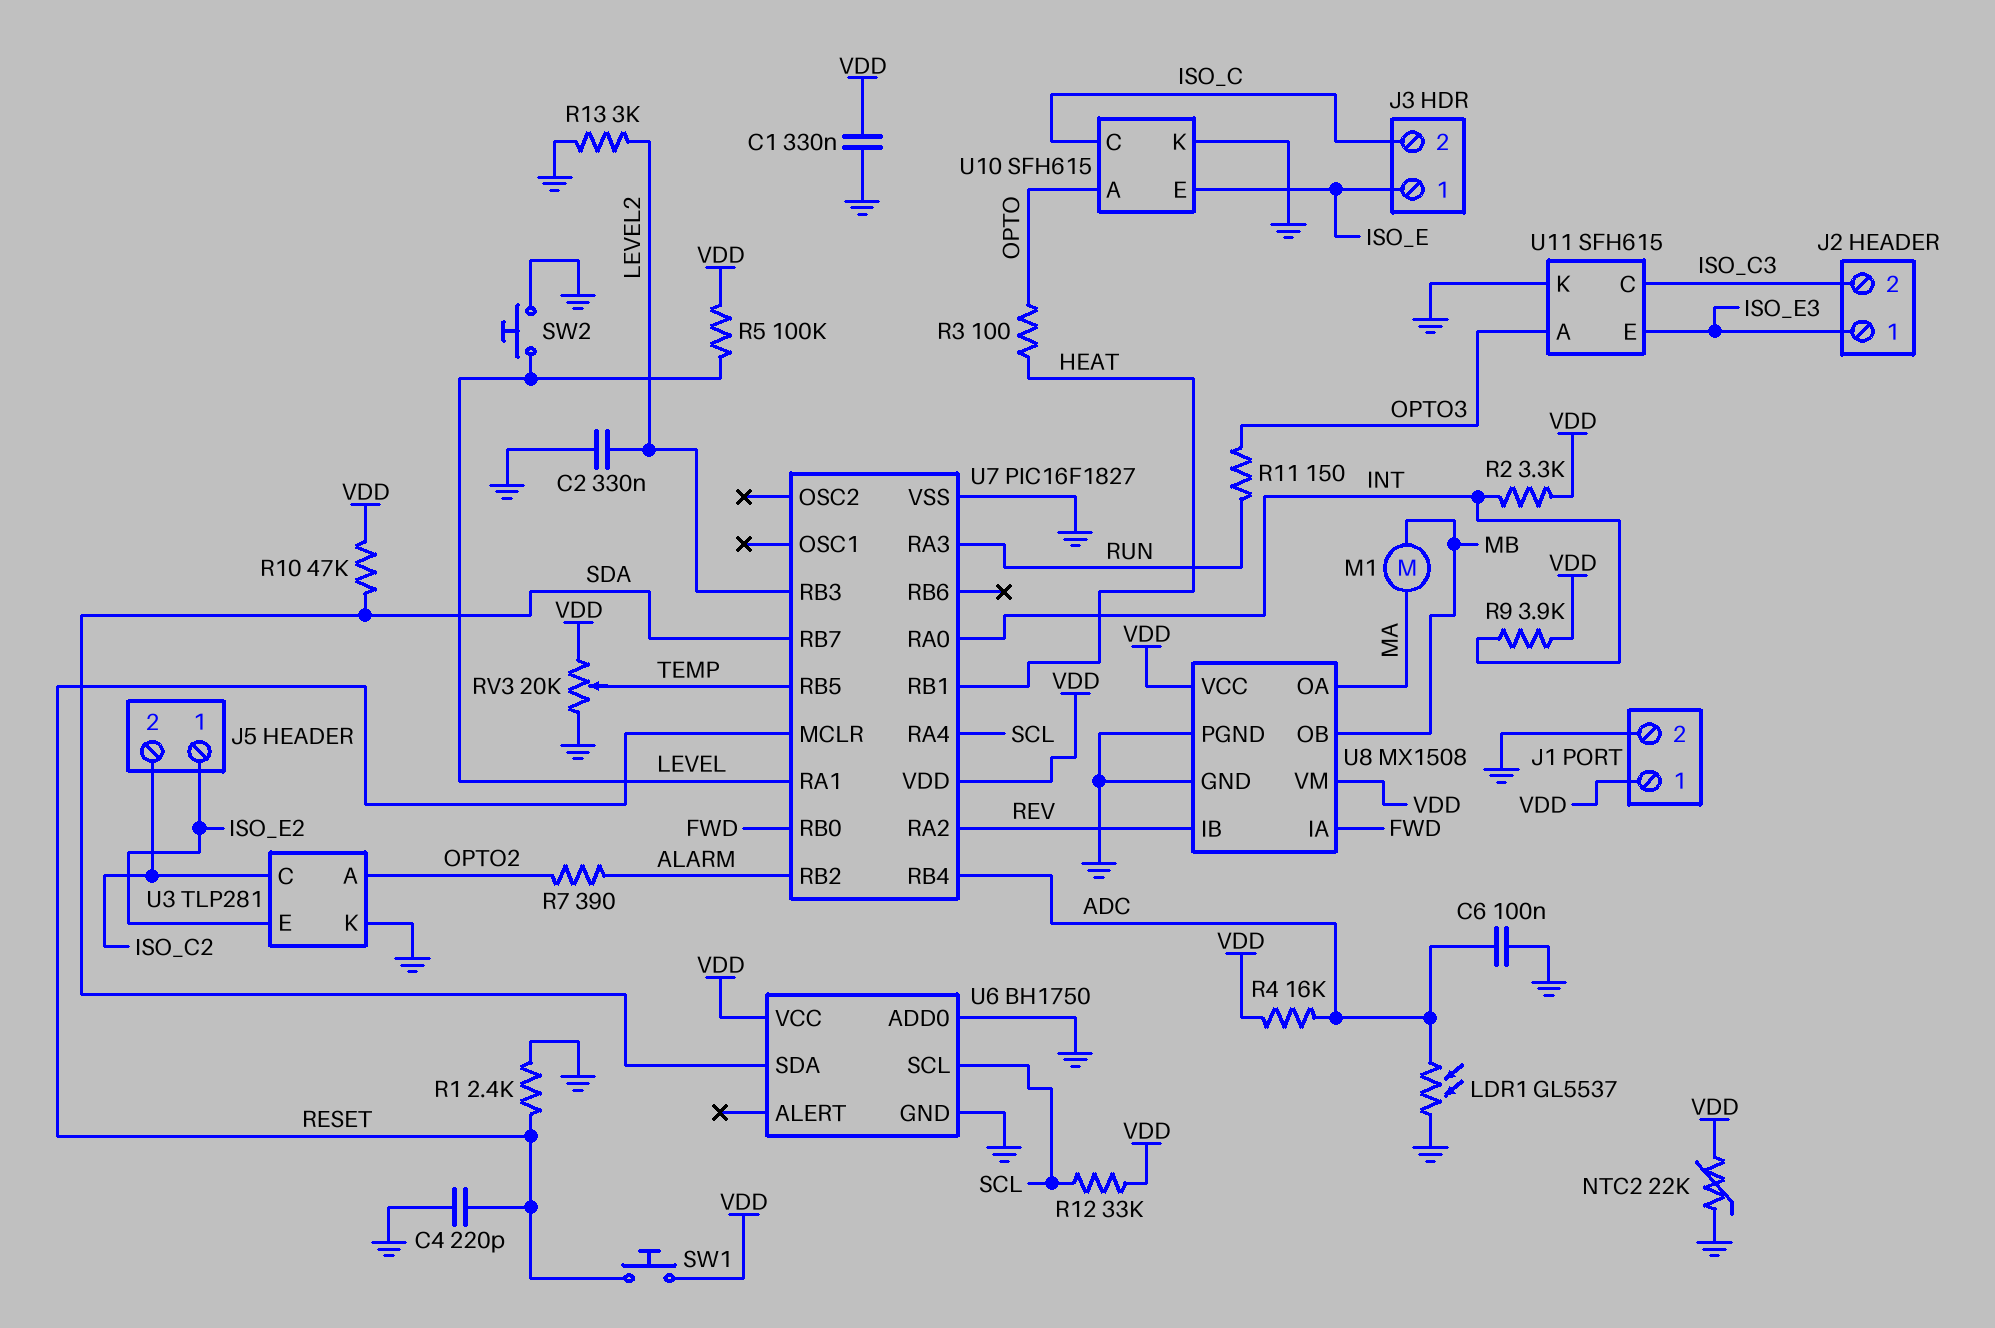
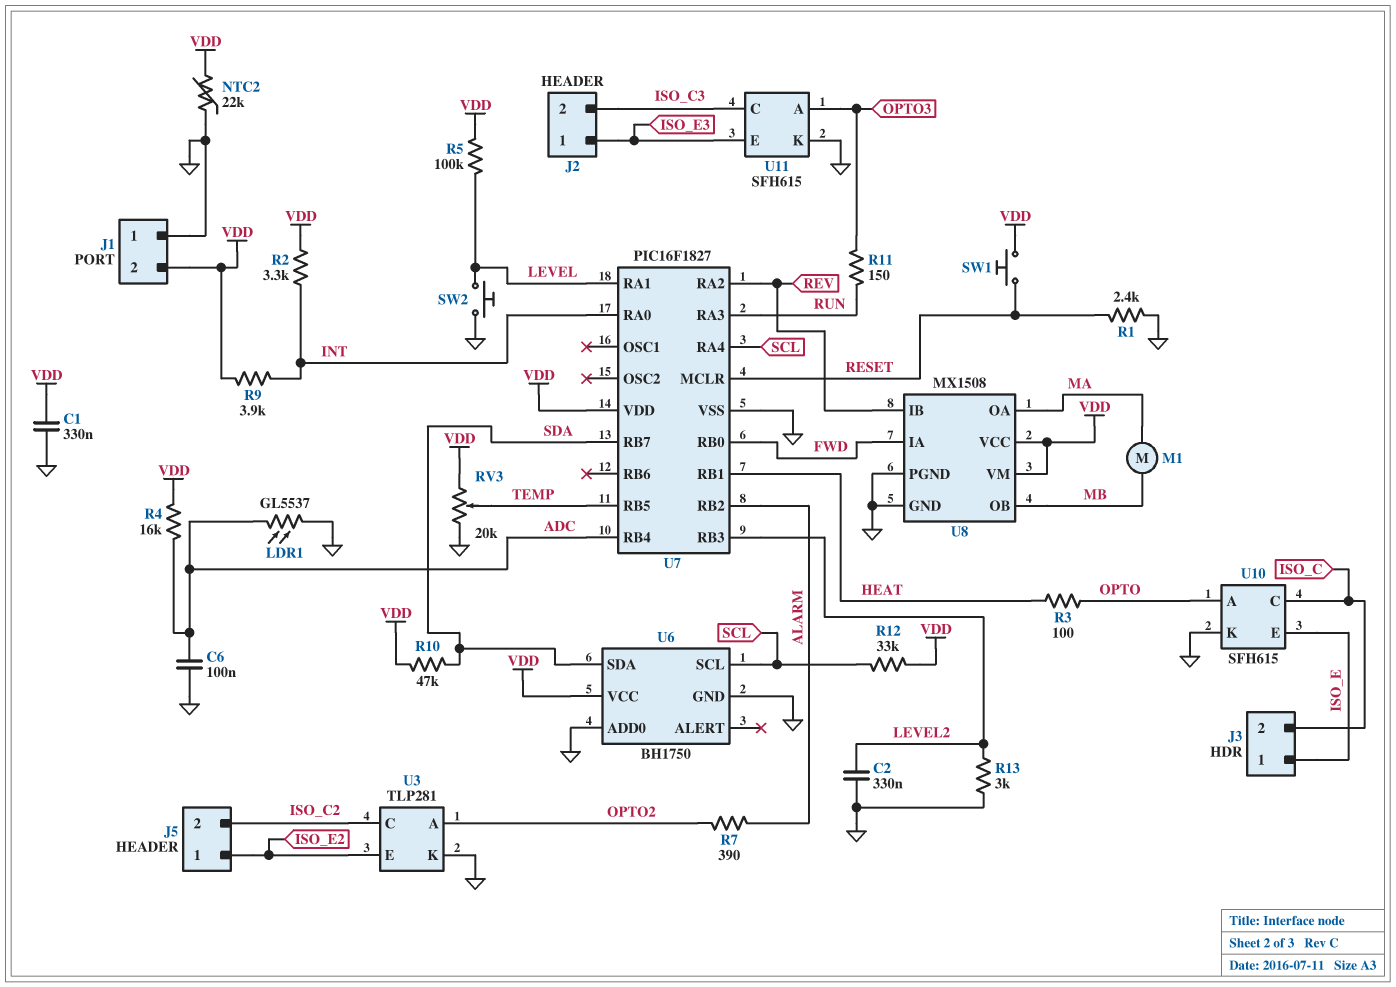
C4: 220pF (GND, RESET) -> none
J1 pin 1: VDD -> GND
J1 pin 2: GND -> VDD

